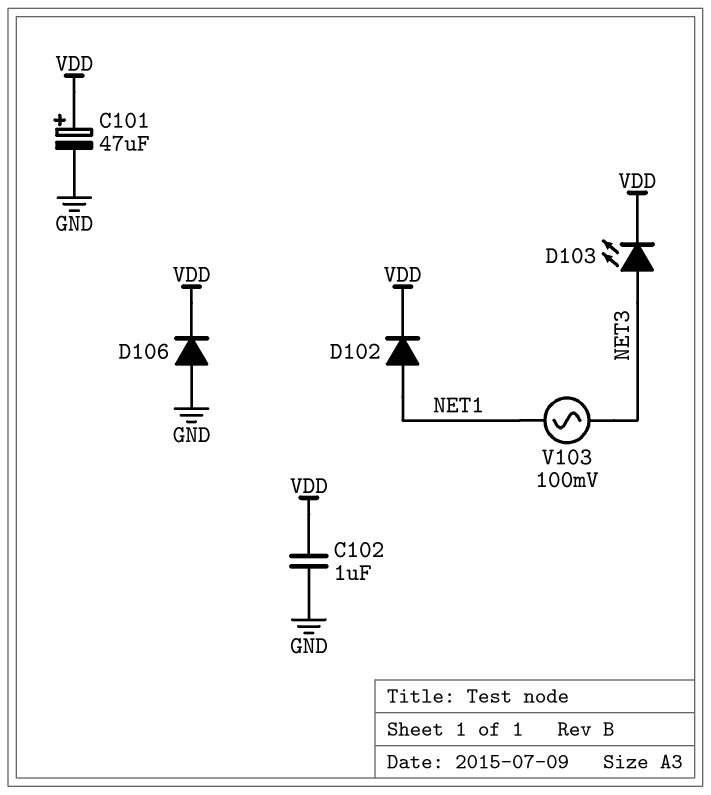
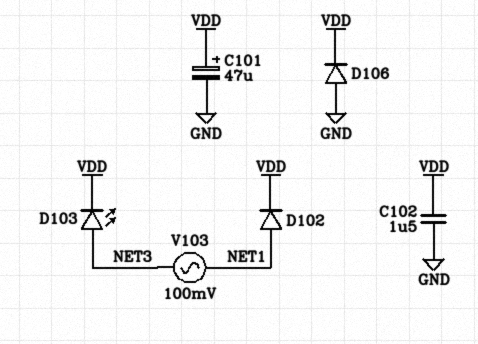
C102: 1uF (GND, VDD) -> 1.5uF (GND, VDD)

